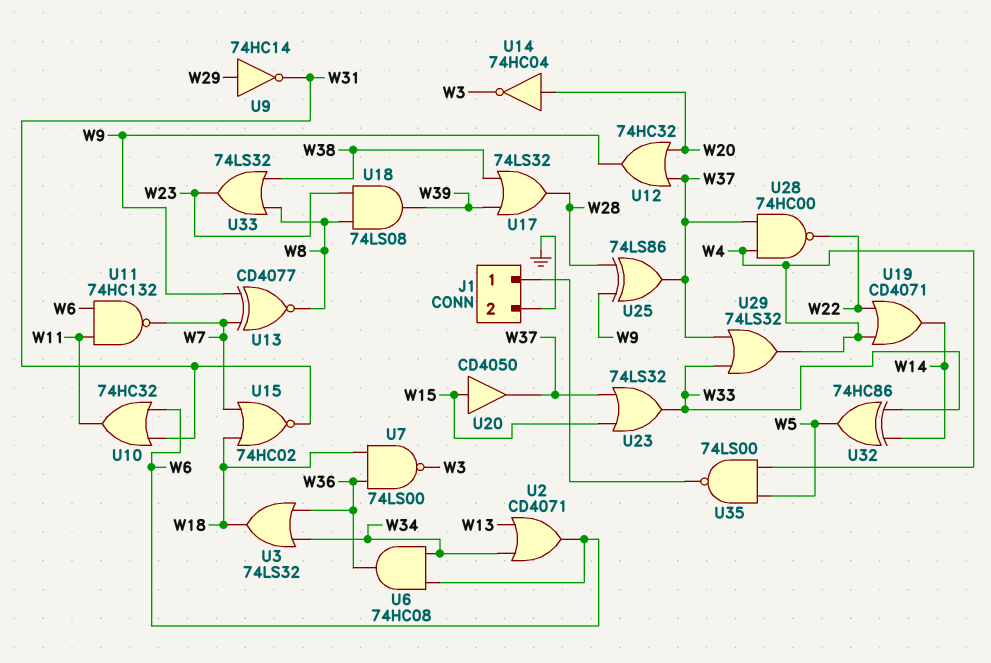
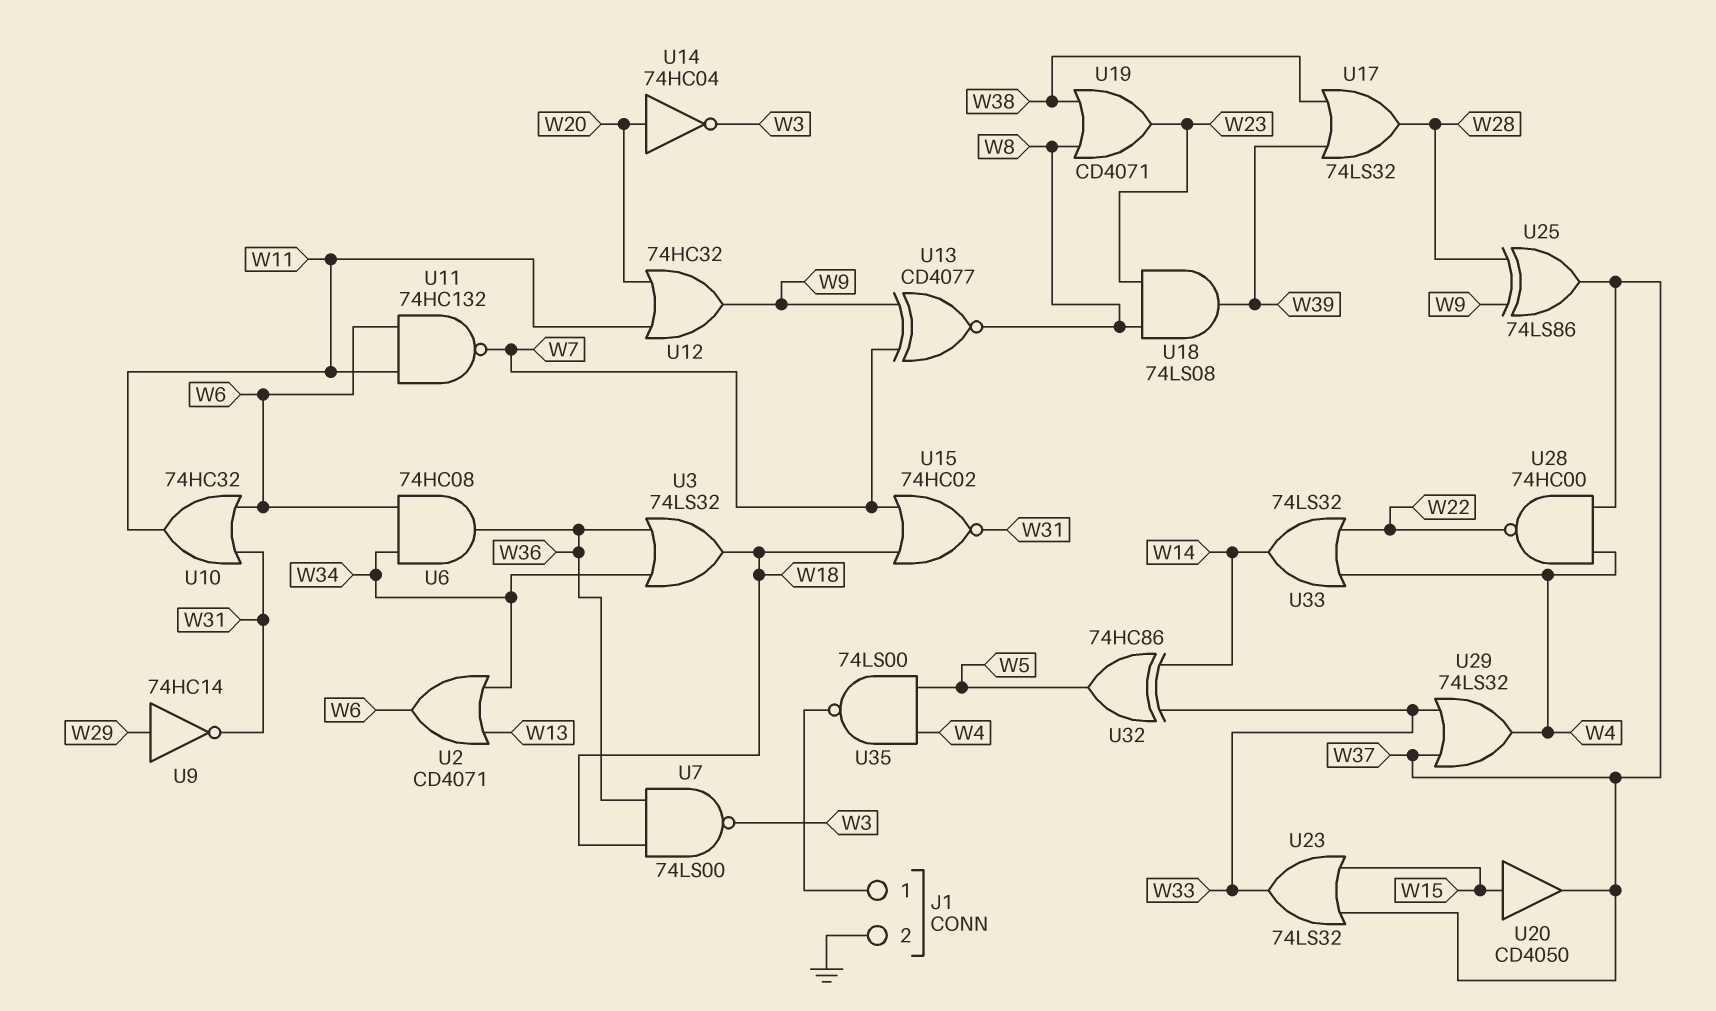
U12: OR 74HC32 (in W20, in W37, out W9) -> OR 74HC32 (in W11, in W20, out W9)
U19: OR CD4071 (in W4, in W22, out W14) -> OR CD4071 (in W8, in W38, out W23)
U33: OR 74LS32 (in W8, in W38, out W23) -> OR 74LS32 (in W4, in W22, out W14)

